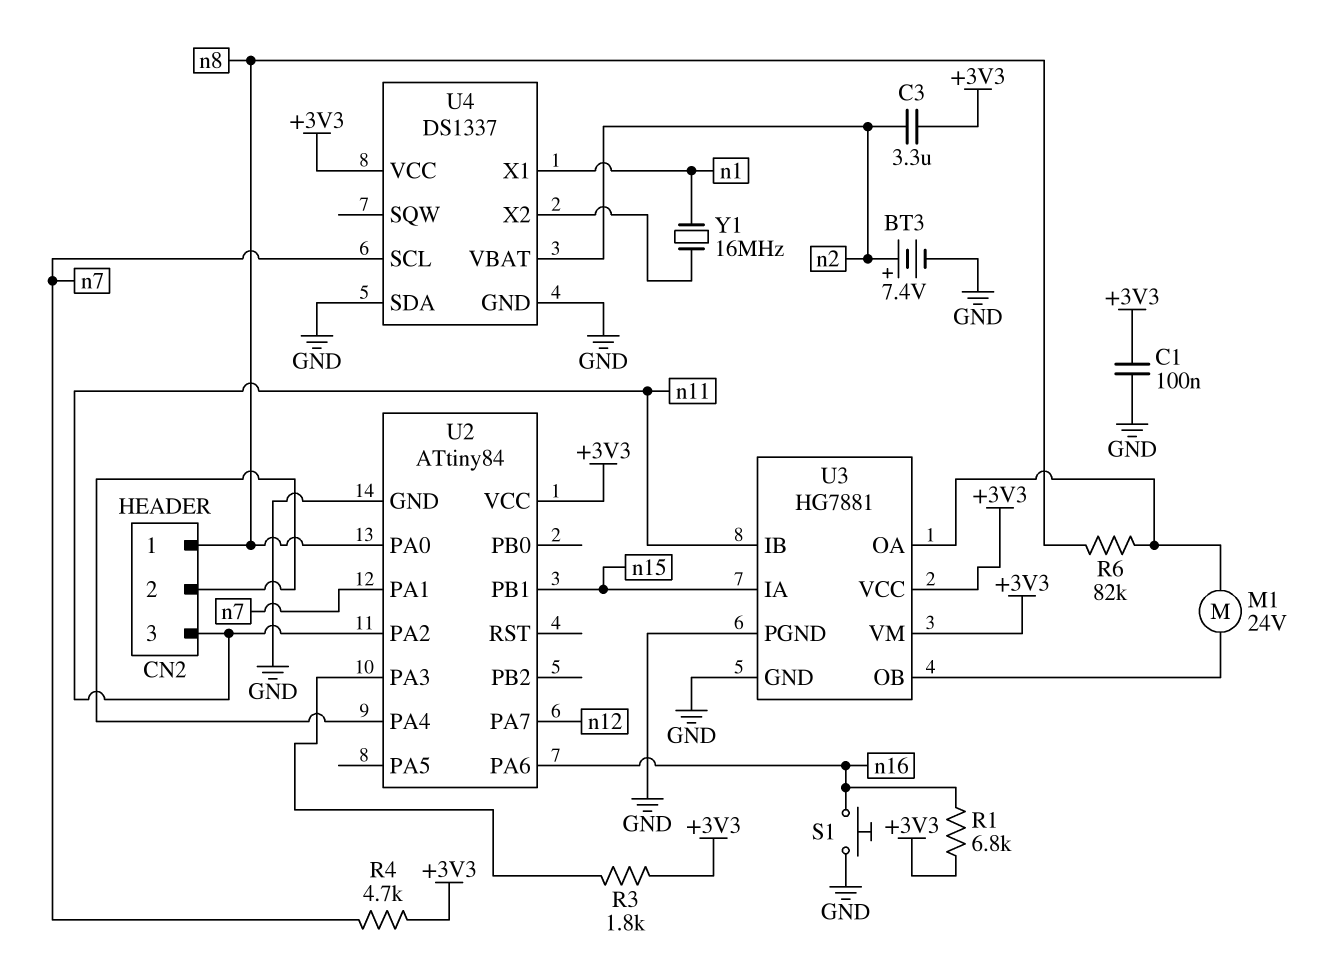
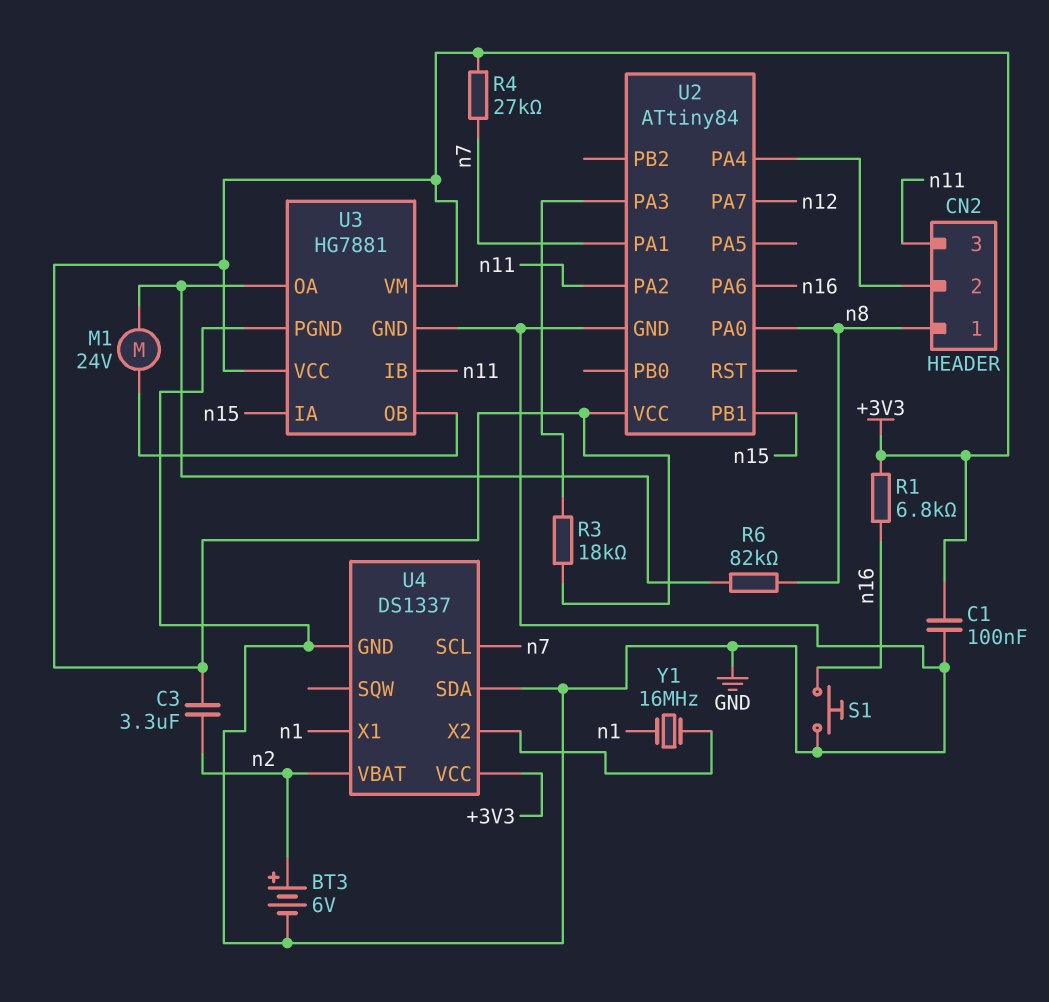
BT3: 7.4V (plus n2, minus GND) -> 6V (plus n2, minus GND)
R3: 1.8k (+3V3, U2/PA3) -> 18k (+3V3, U2/PA3)
R4: 4.7k (+3V3, n7) -> 27k (+3V3, n7)

